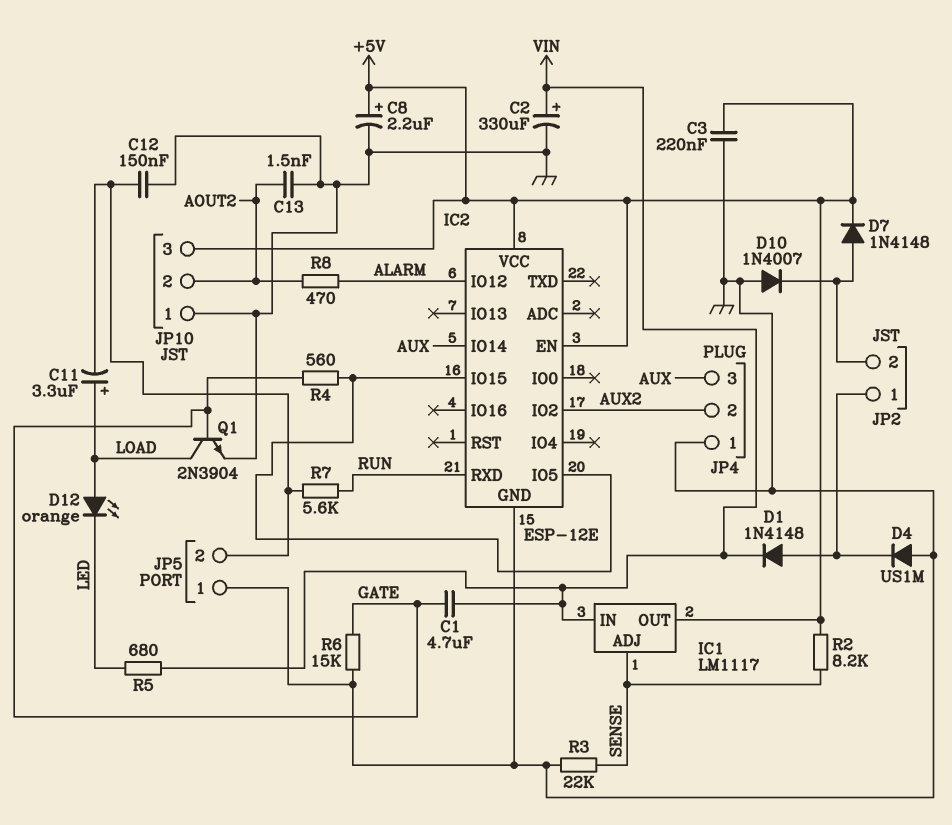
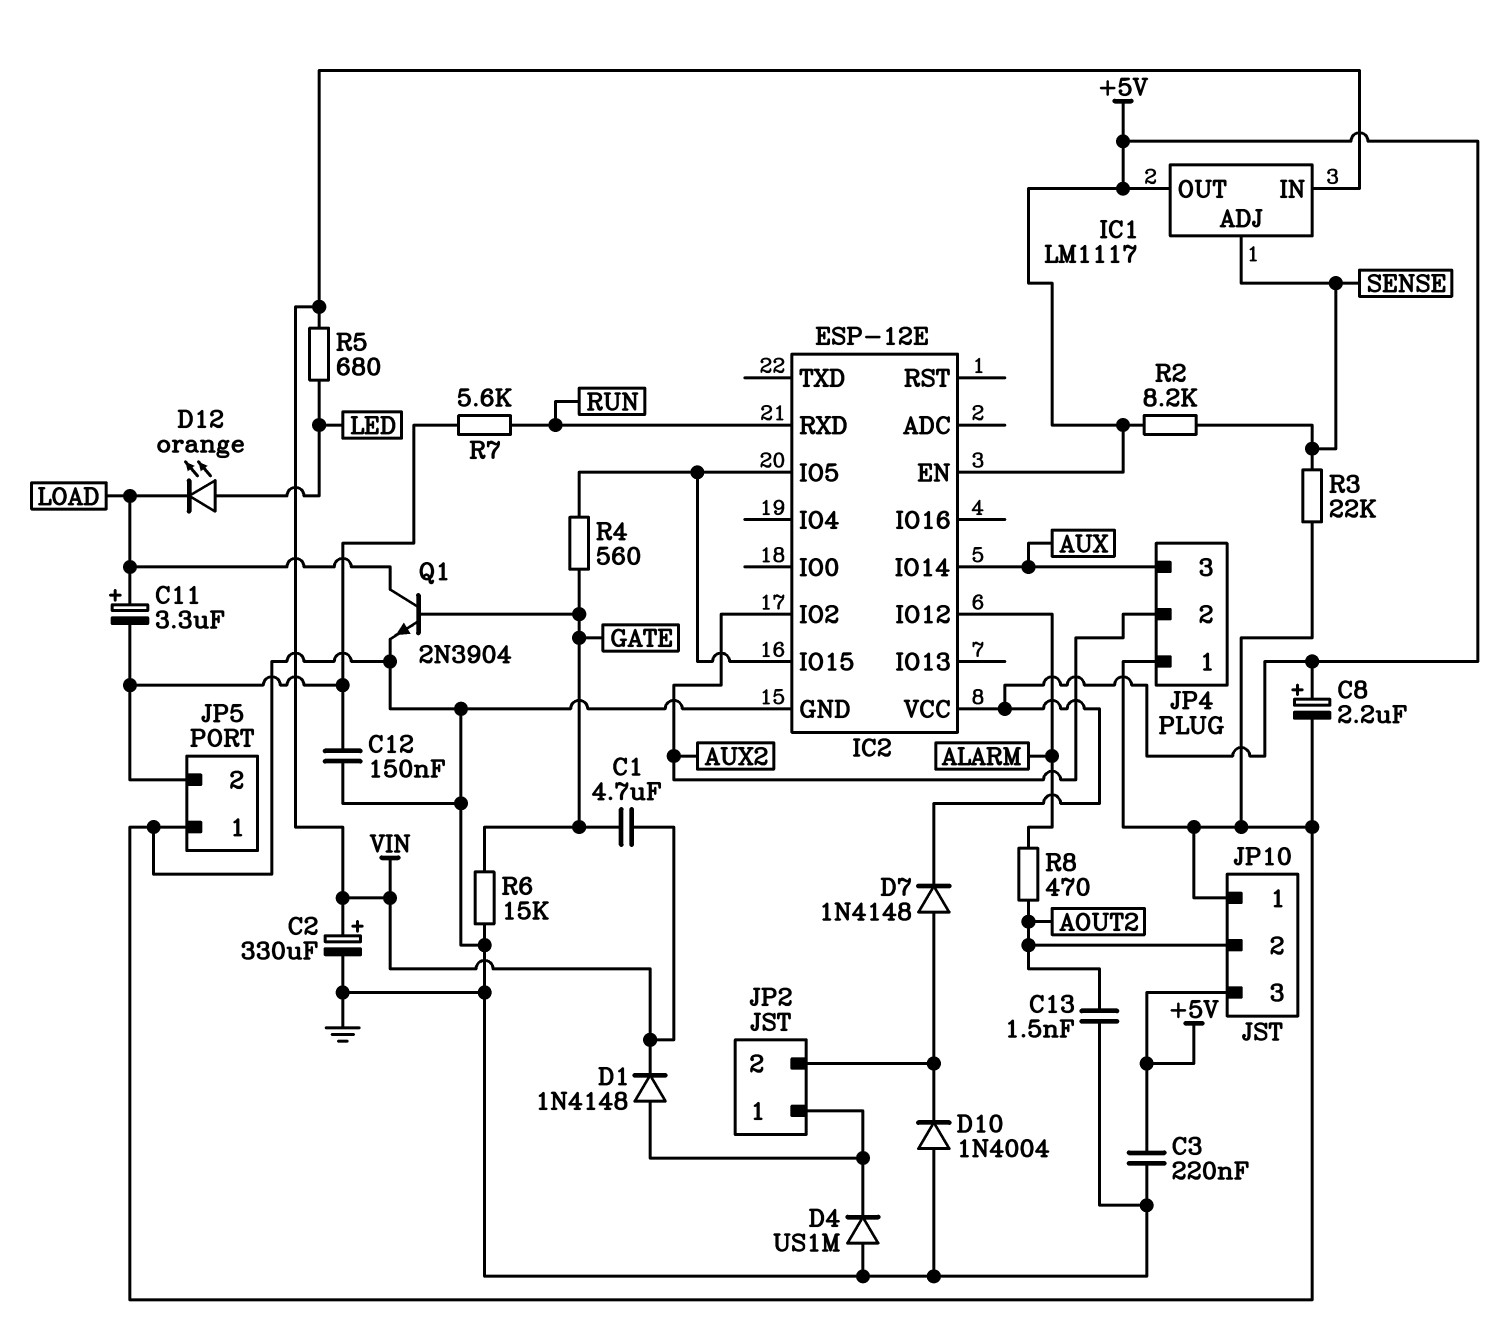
D10: diode 1N4007 (A GND, K JP2/2) -> diode 1N4004 (A GND, K JP2/2)
D12: LED orange (A LOAD, K LED) -> LED orange (A LED, K LOAD)

